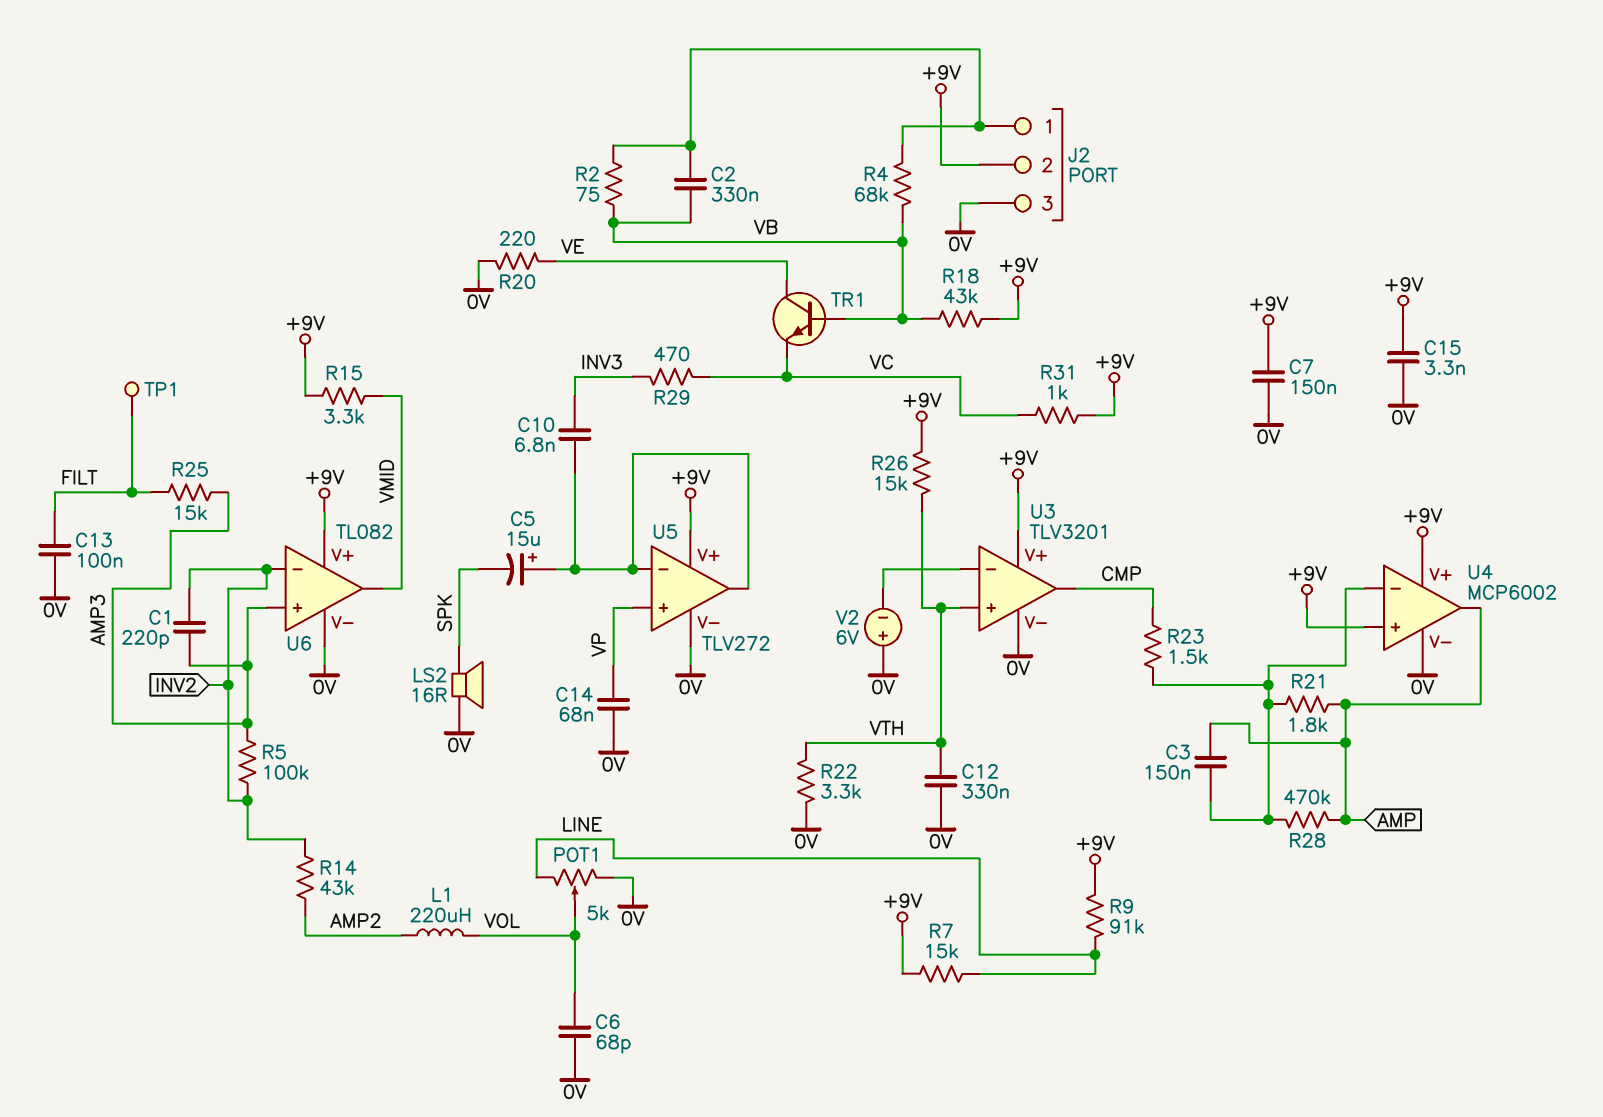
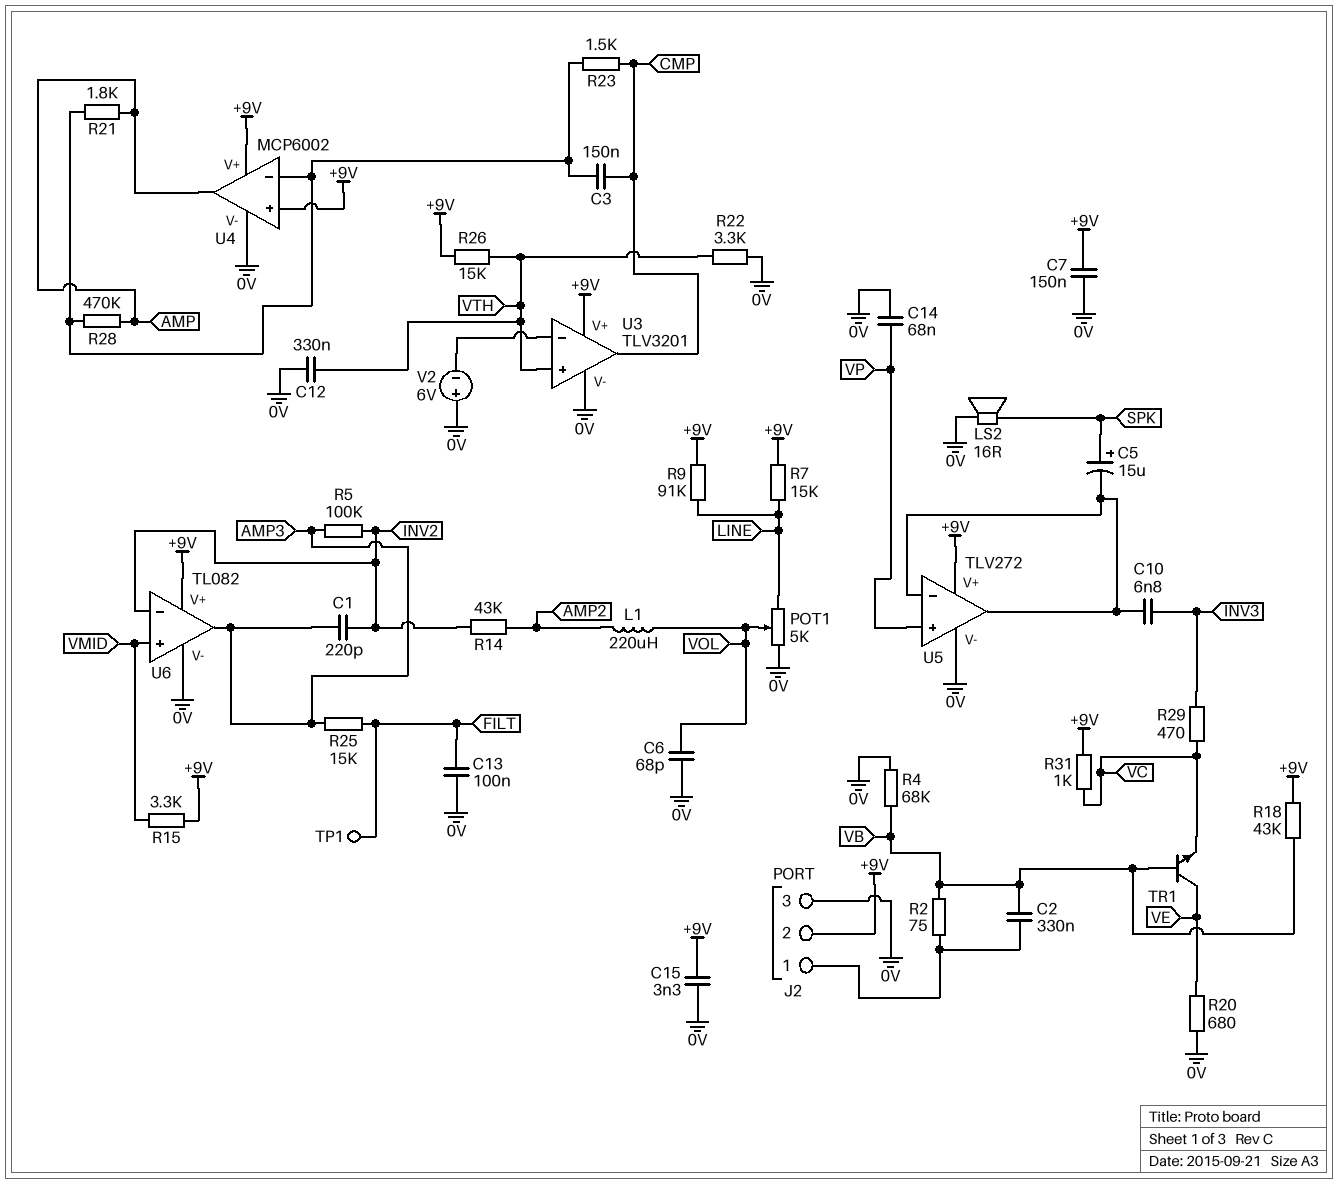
C3: 150nF (AMP, U4/in-) -> 150nF (CMP, U4/in-)
C5: 15uF (plus U5/in-, minus SPK) -> 15uF (plus SPK, minus U5/in-)
R4: 68k (J2/1, VB) -> 68k (0V, VB)
R20: 220 (0V, VE) -> 680 (0V, VE)
U6 pin in+: AMP3 -> VMID
U6 pin out: VMID -> AMP3

